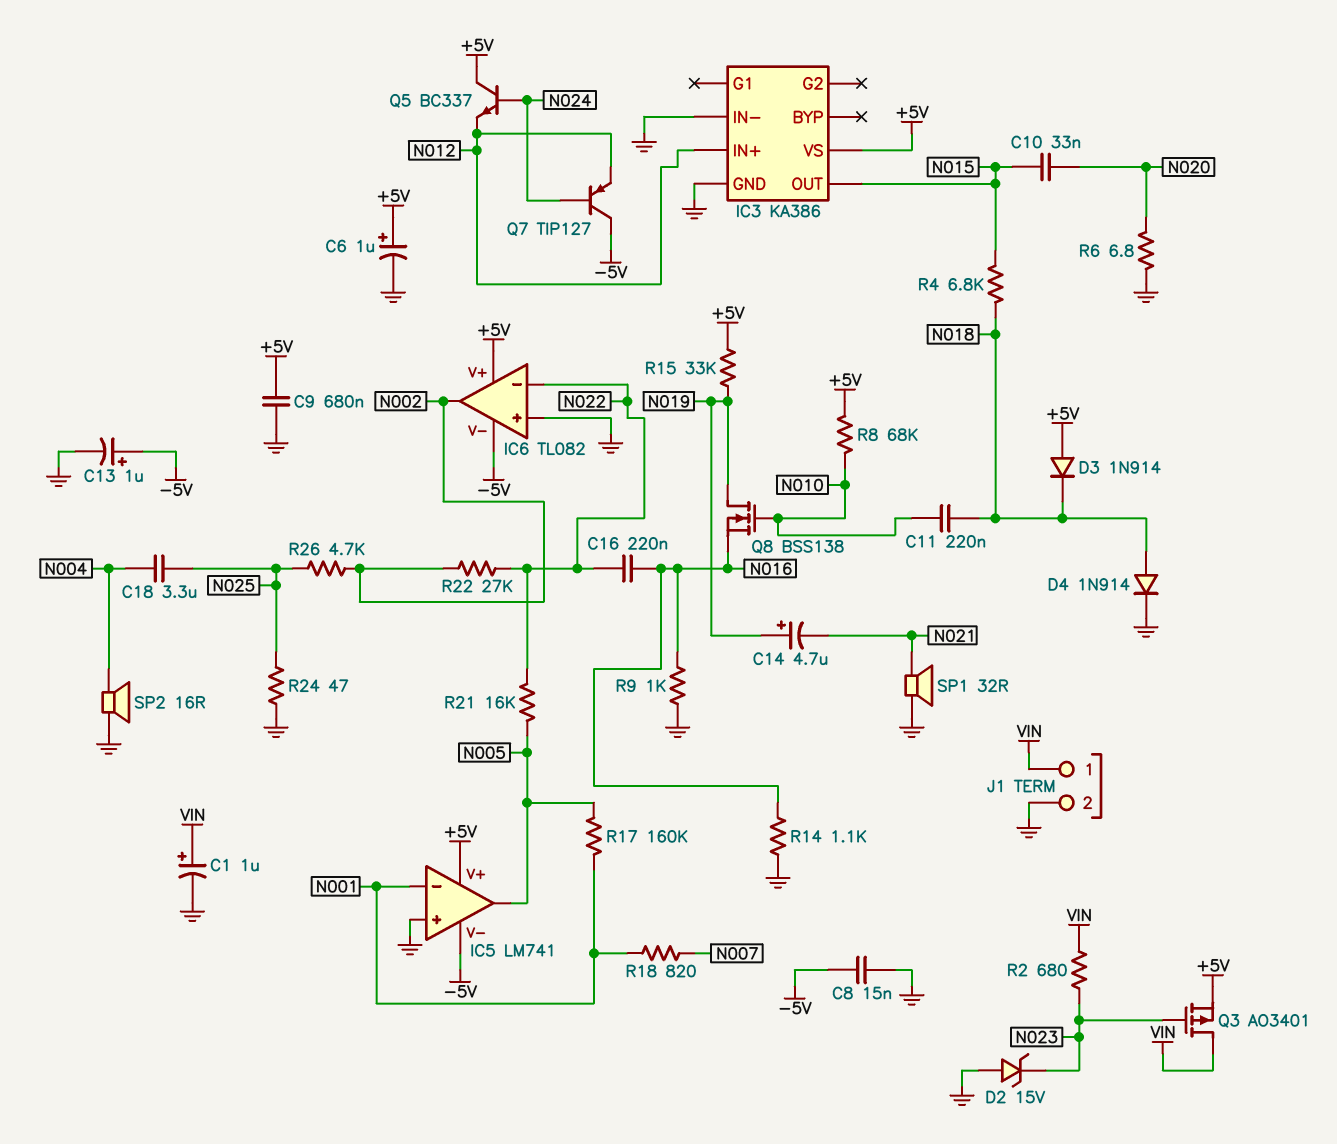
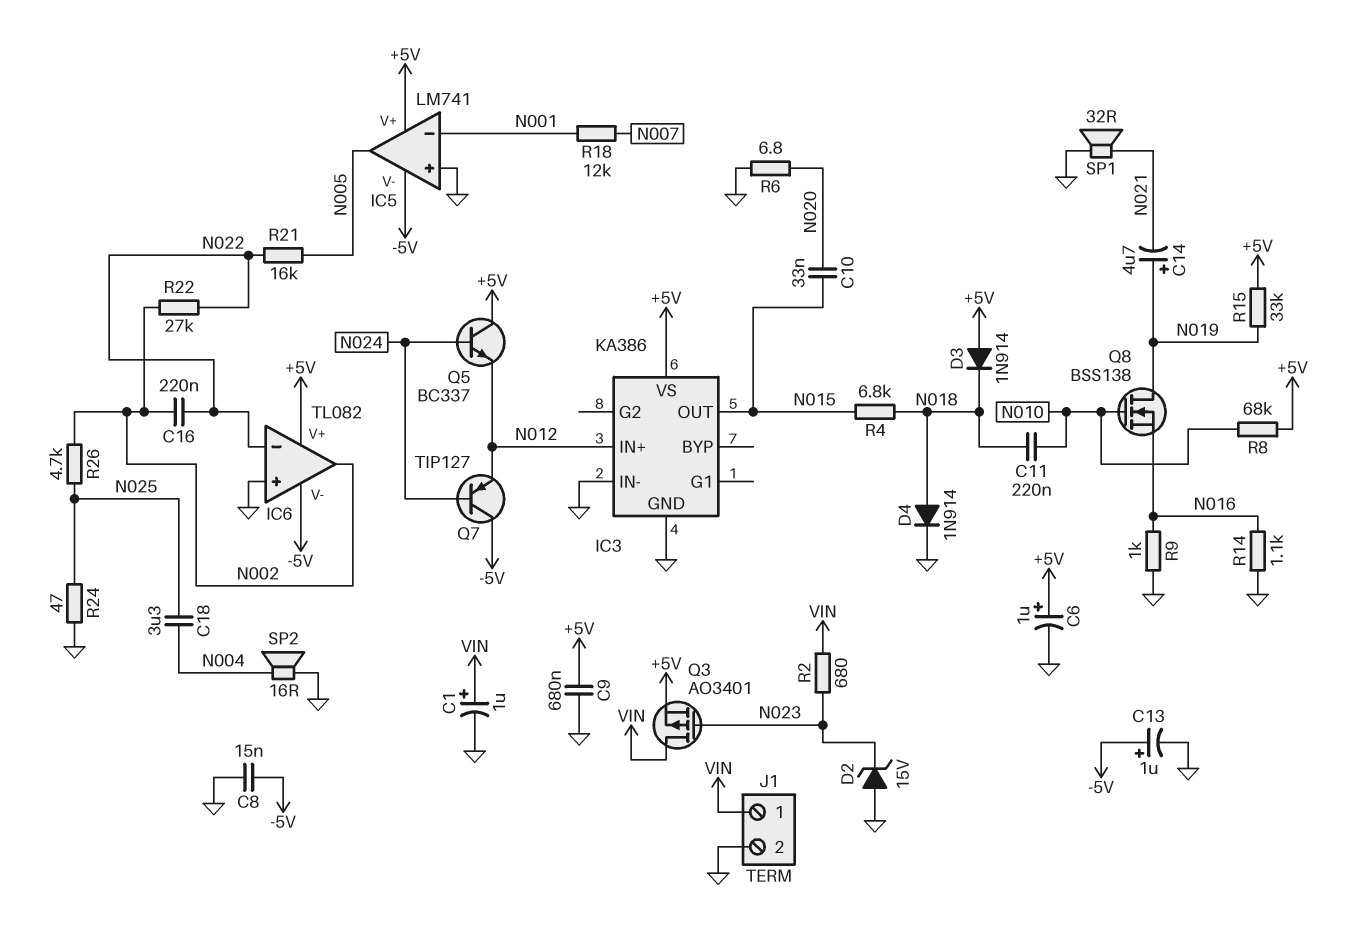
C16: 220nF (N016, N022) -> 220nF (N002, N022)
R17: 160k (N001, N005) -> none
R18: 820 (N001, N007) -> 12k (N001, N007)

